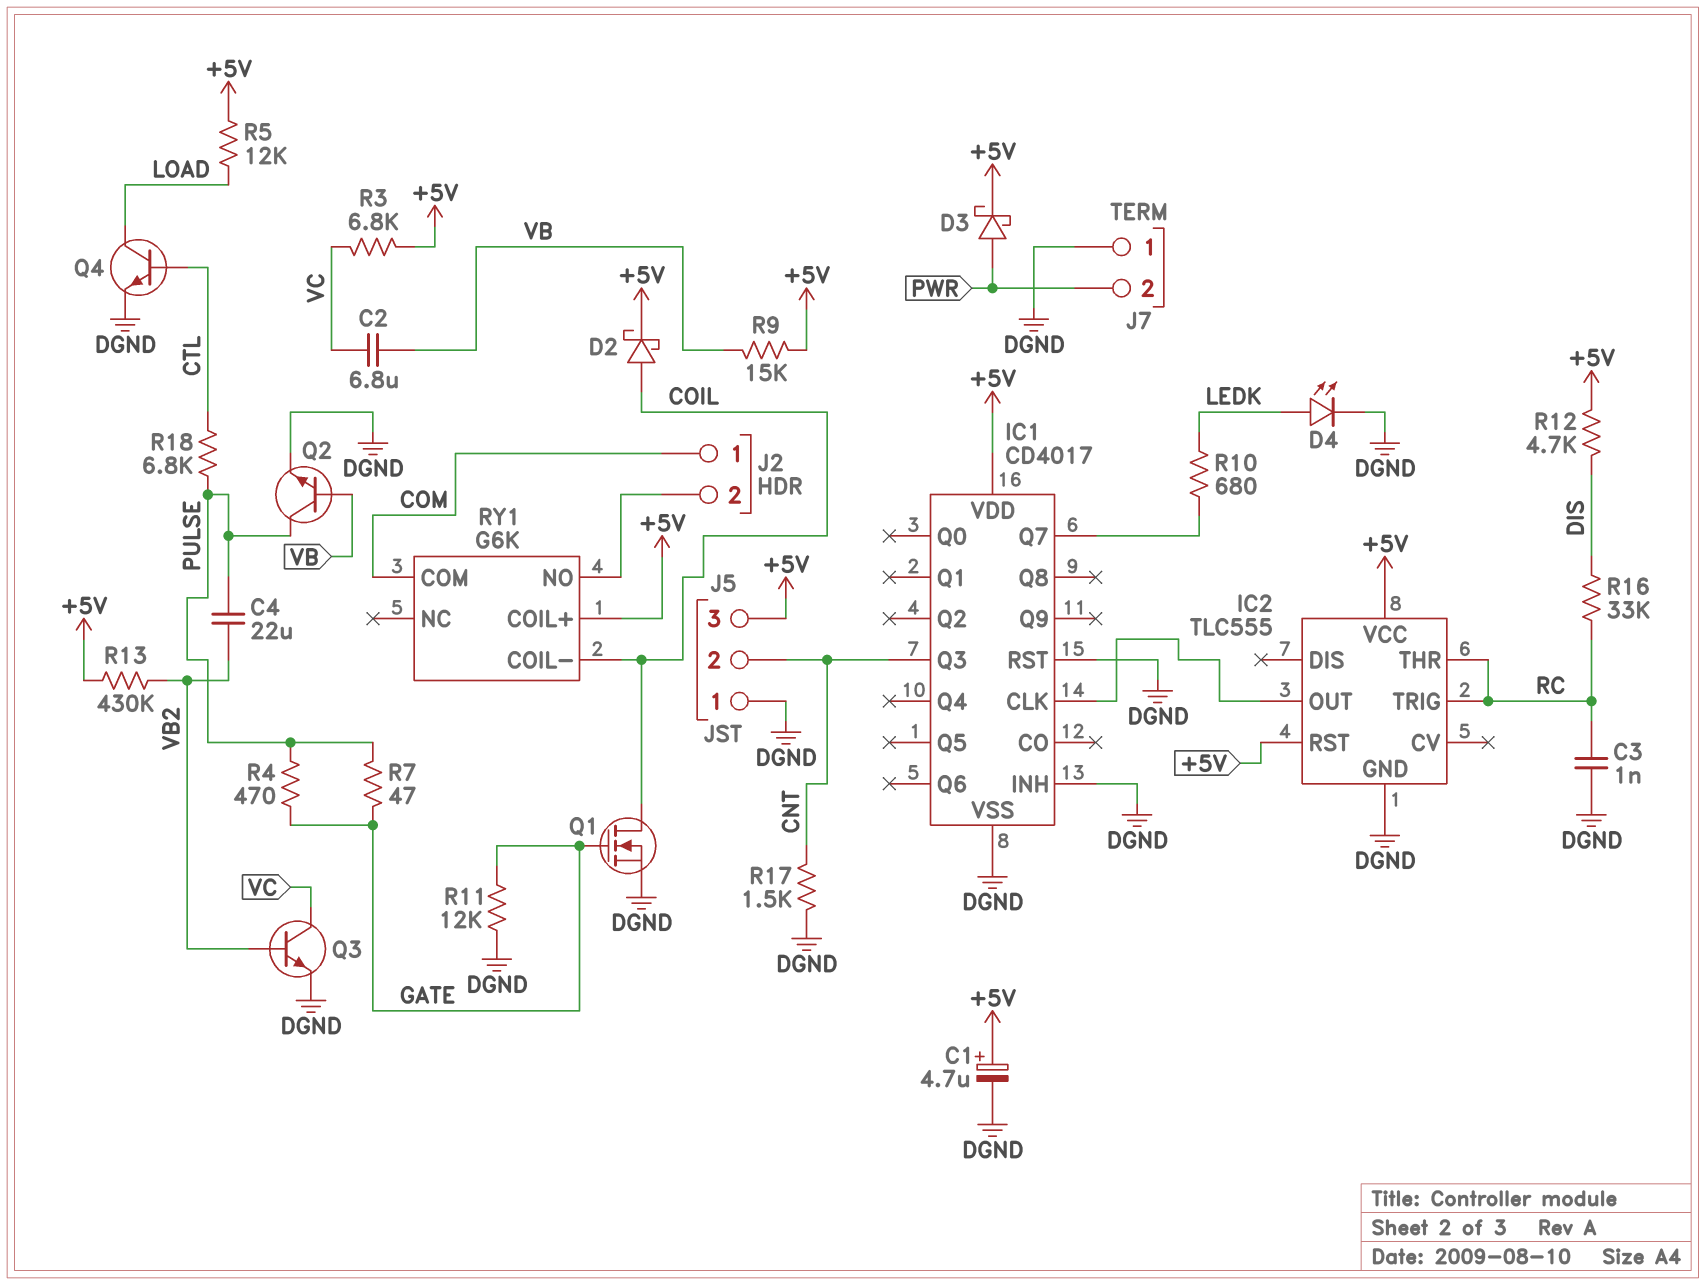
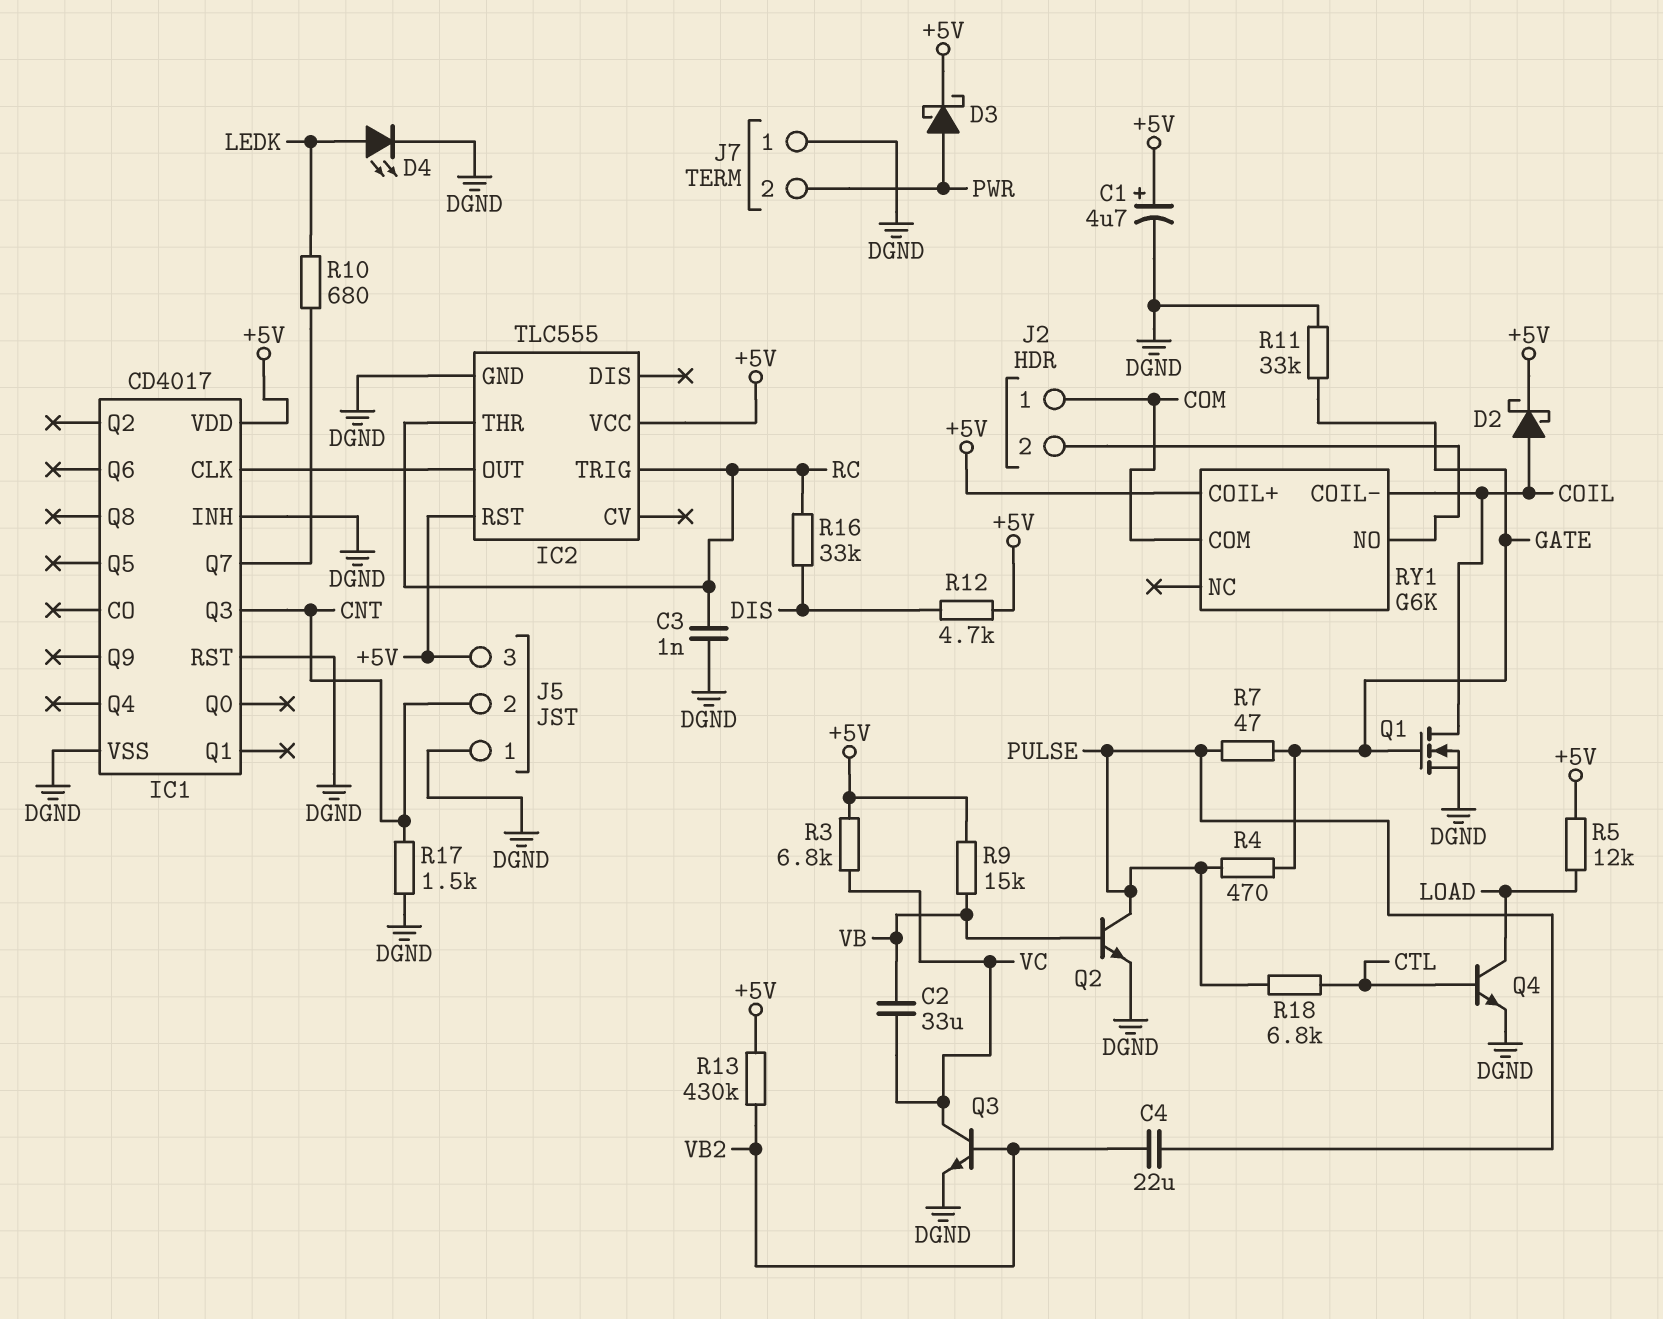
C2: 6.8uF (VB, VC) -> 33uF (VB, VC)
R11: 12k (DGND, GATE) -> 33k (DGND, GATE)

